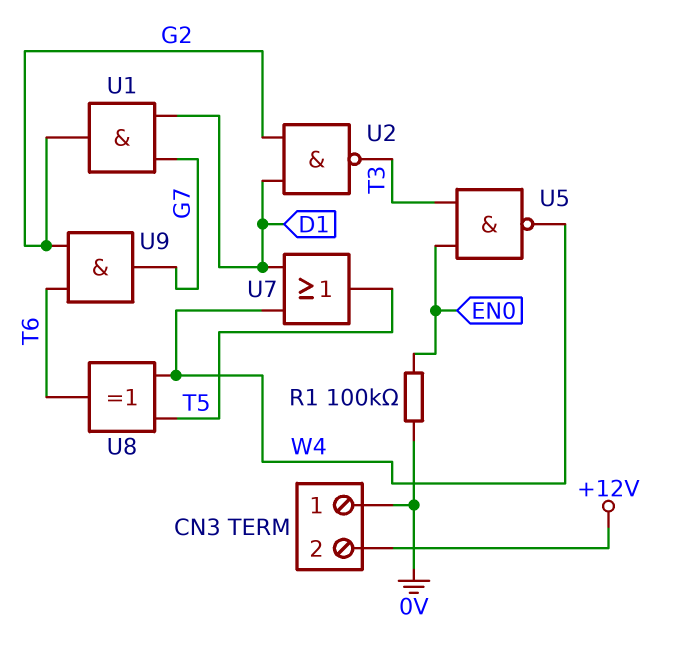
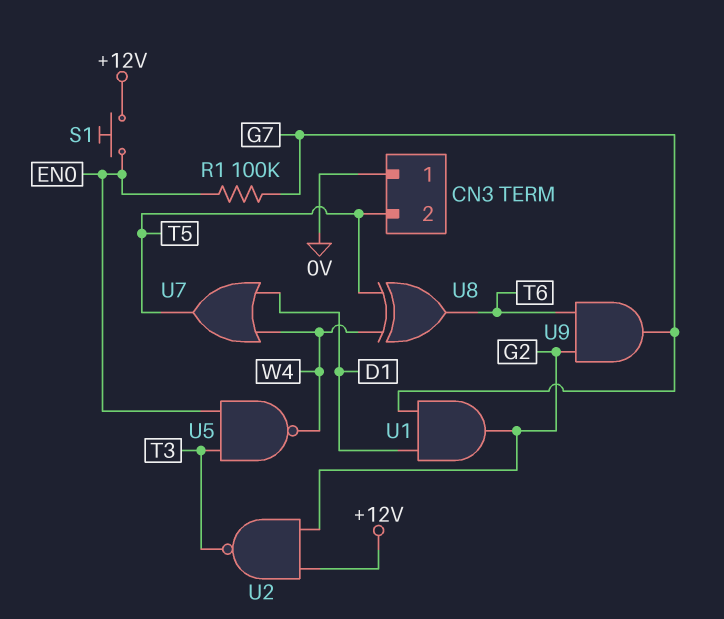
CN3 pin 2: +12V -> T5
R1: 100k (0V, EN0) -> 100k (EN0, G7)
S1: none -> button (+12V, EN0)
U2: NAND (in D1, in G2, out T3) -> NAND (in +12V, in G2, out T3)

